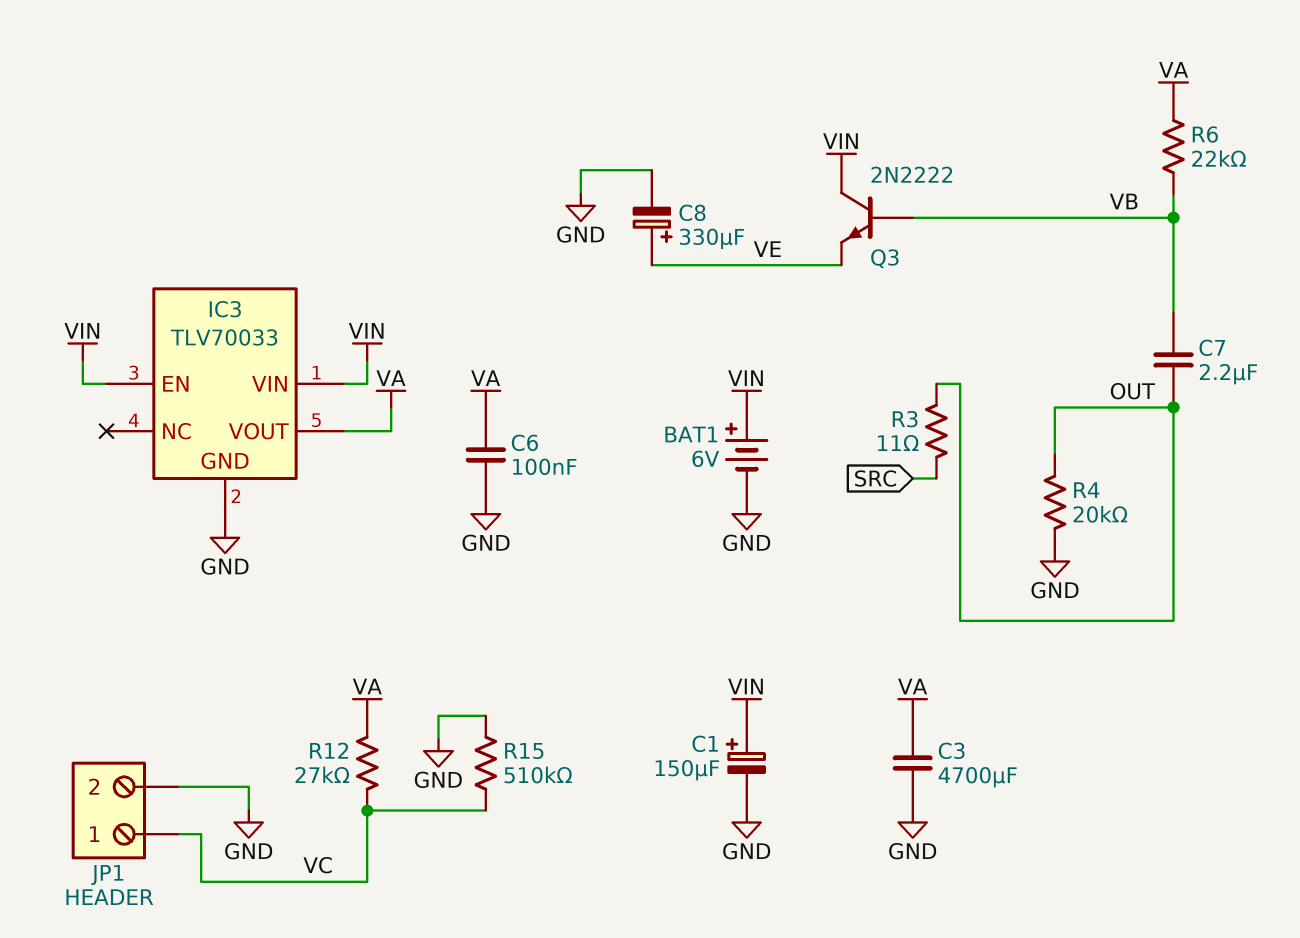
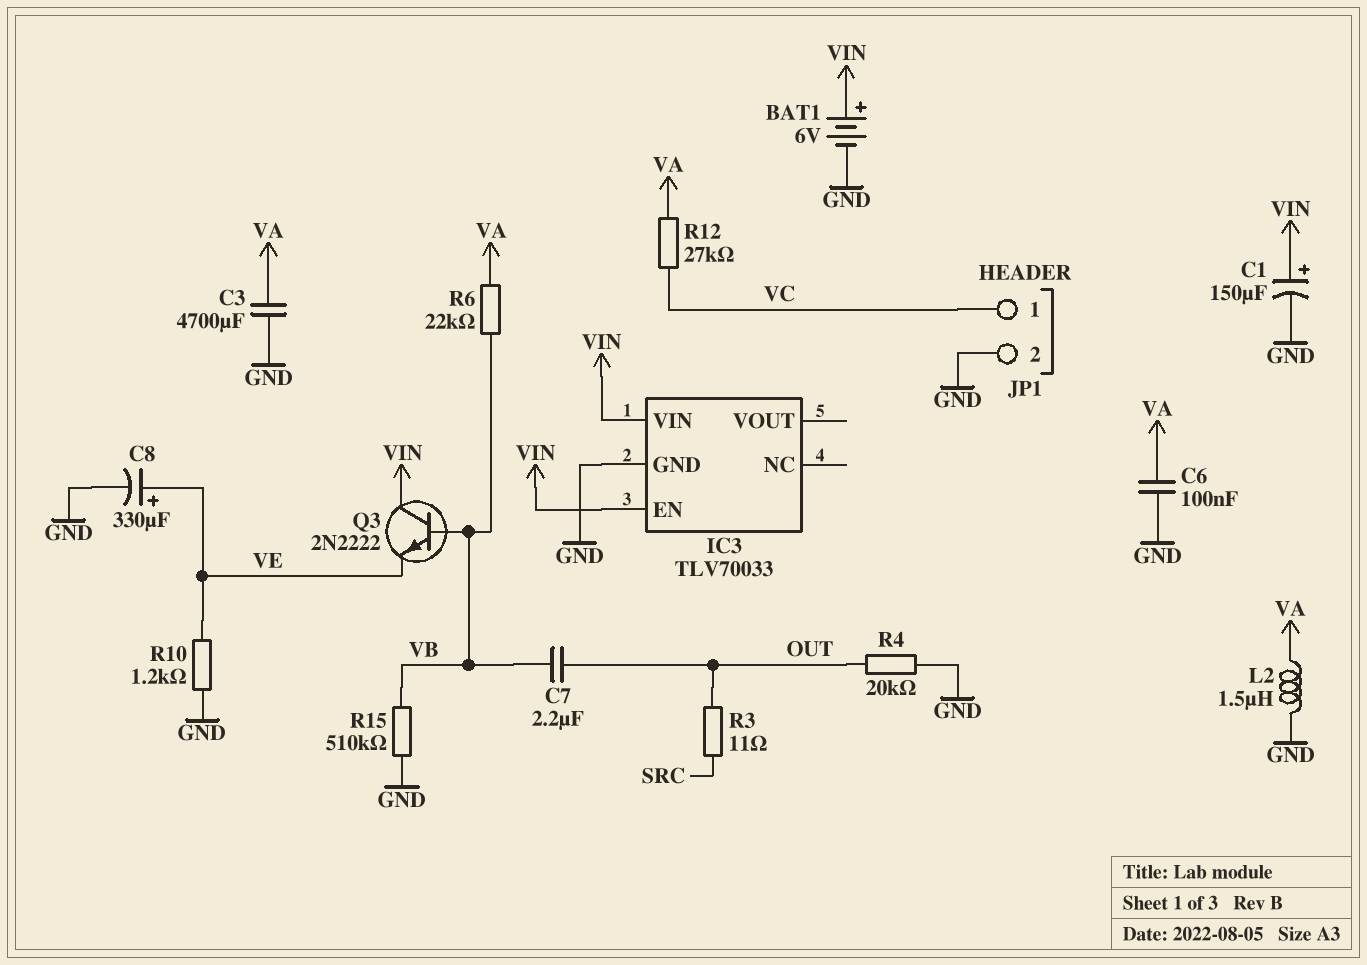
IC3 pin VOUT: VA -> none
L2: none -> 1.5uH (GND, VA)
R10: none -> 1.2k (GND, VE)
R15: 510k (GND, VC) -> 510k (GND, VB)

